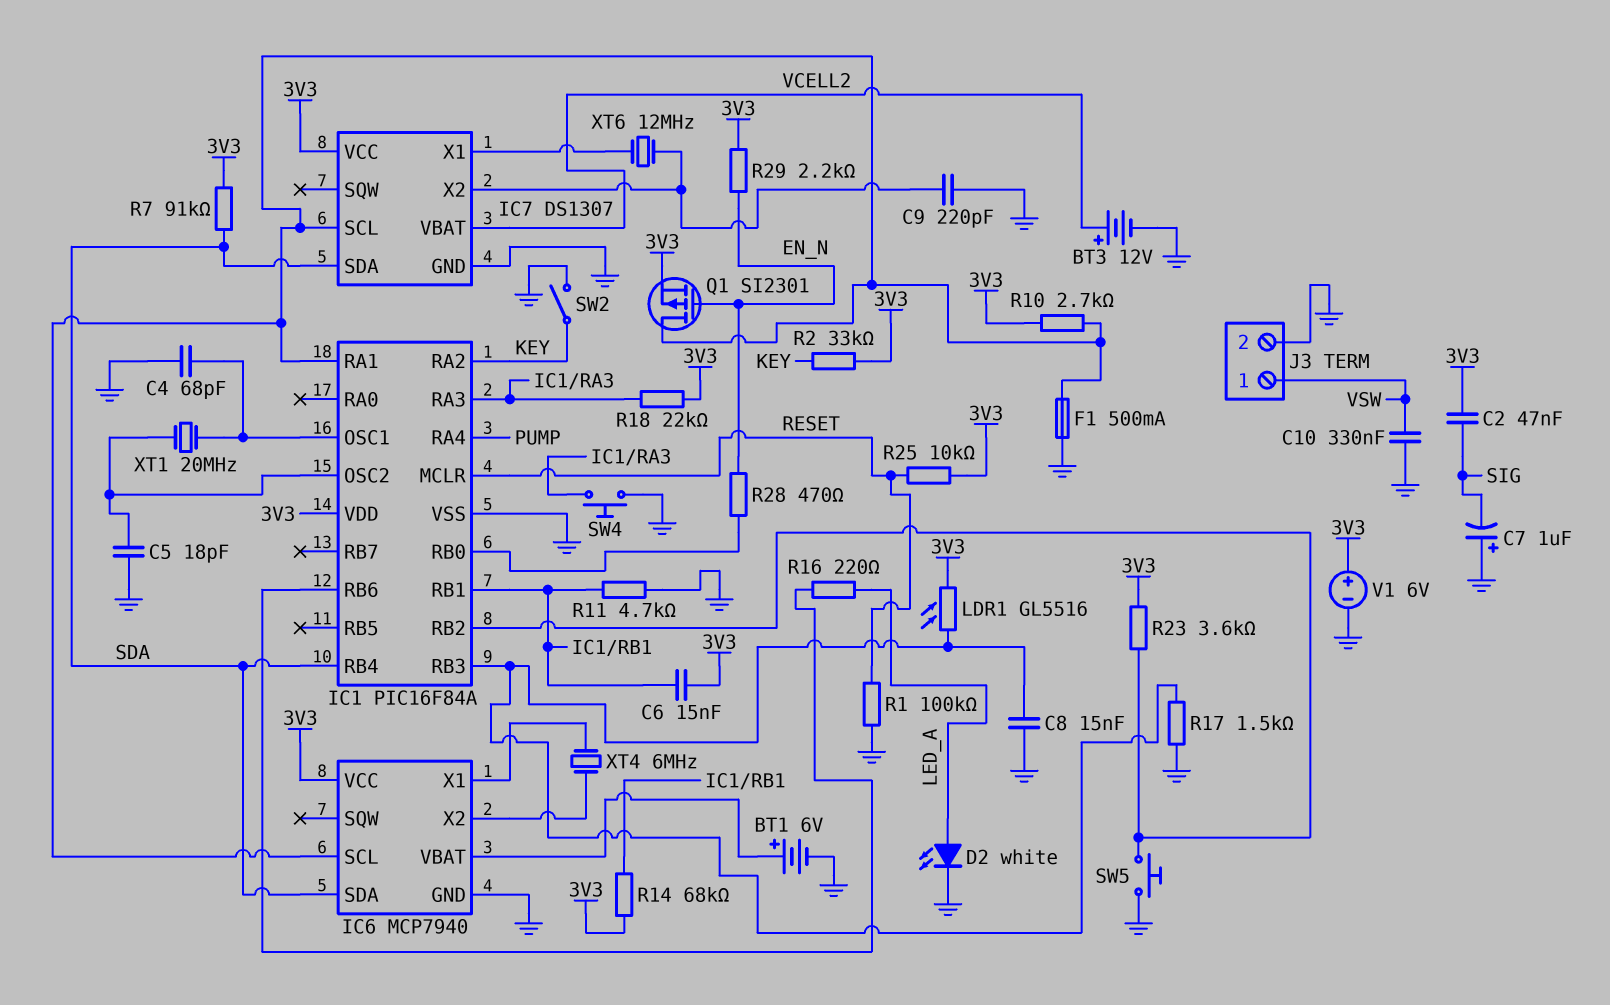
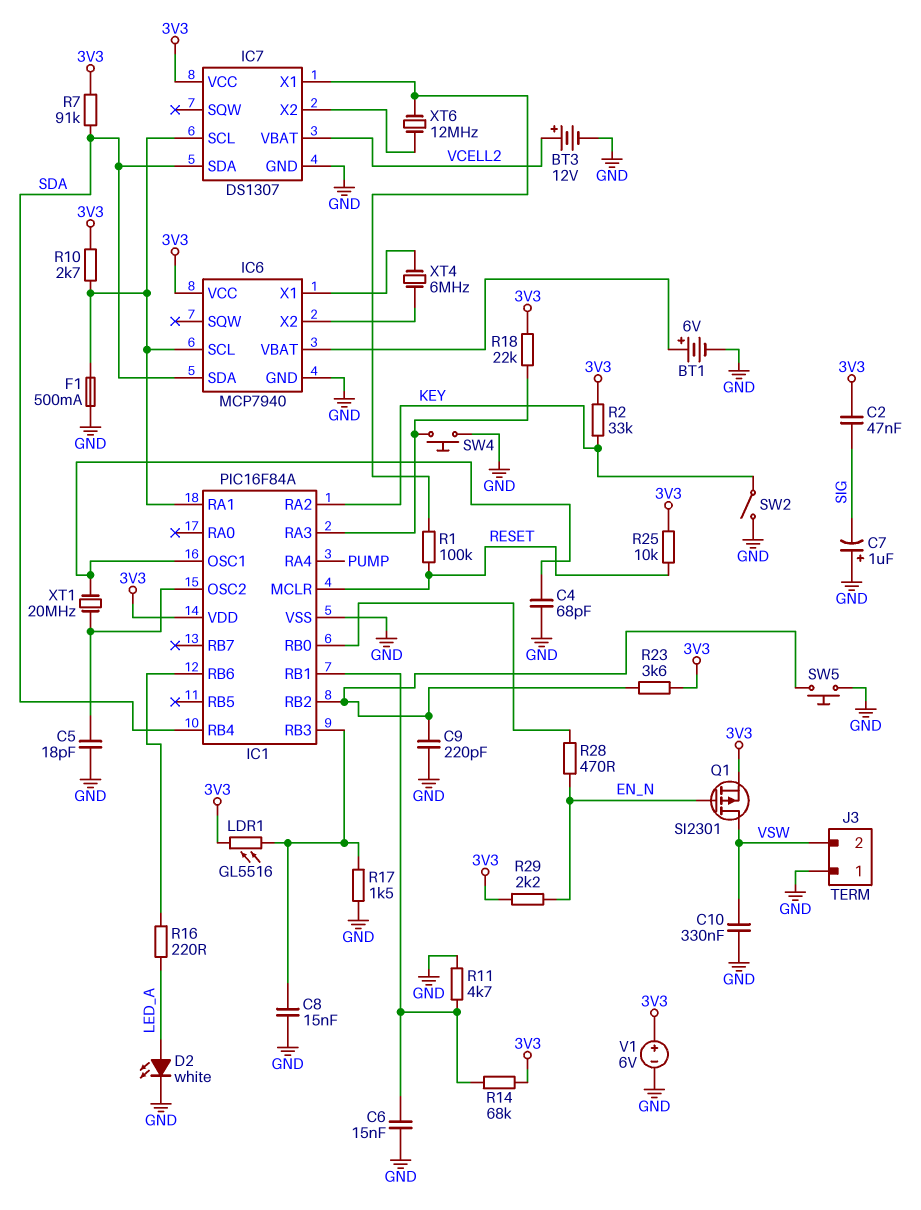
C6: 15nF (3V3, IC1/RB1) -> 15nF (GND, IC1/RB1)
C9: 220pF (GND, IC7/X2) -> 220pF (GND, IC1/RB2)
J3 pin 1: VSW -> GND
J3 pin 2: GND -> VSW
Q1: PMOS SI2301 (G EN_N, D IC1/RA1, S 3V3) -> PMOS SI2301 (G EN_N, D VSW, S 3V3)
R1: 100k (GND, RESET) -> 100k (IC7/X1, RESET)

